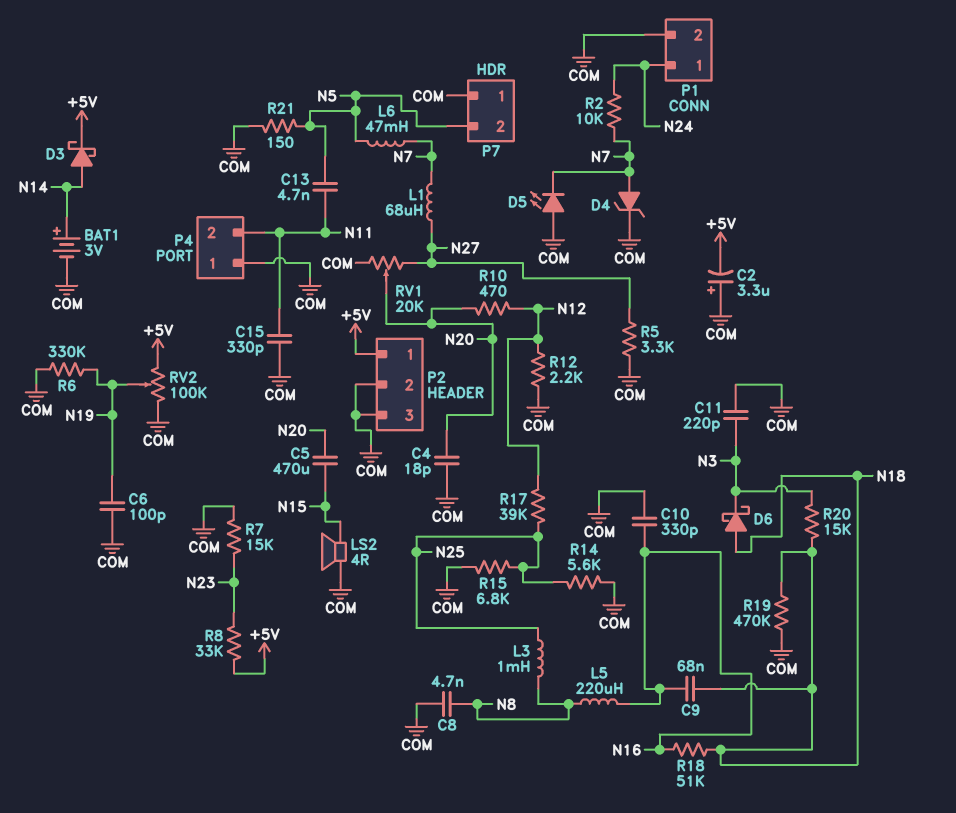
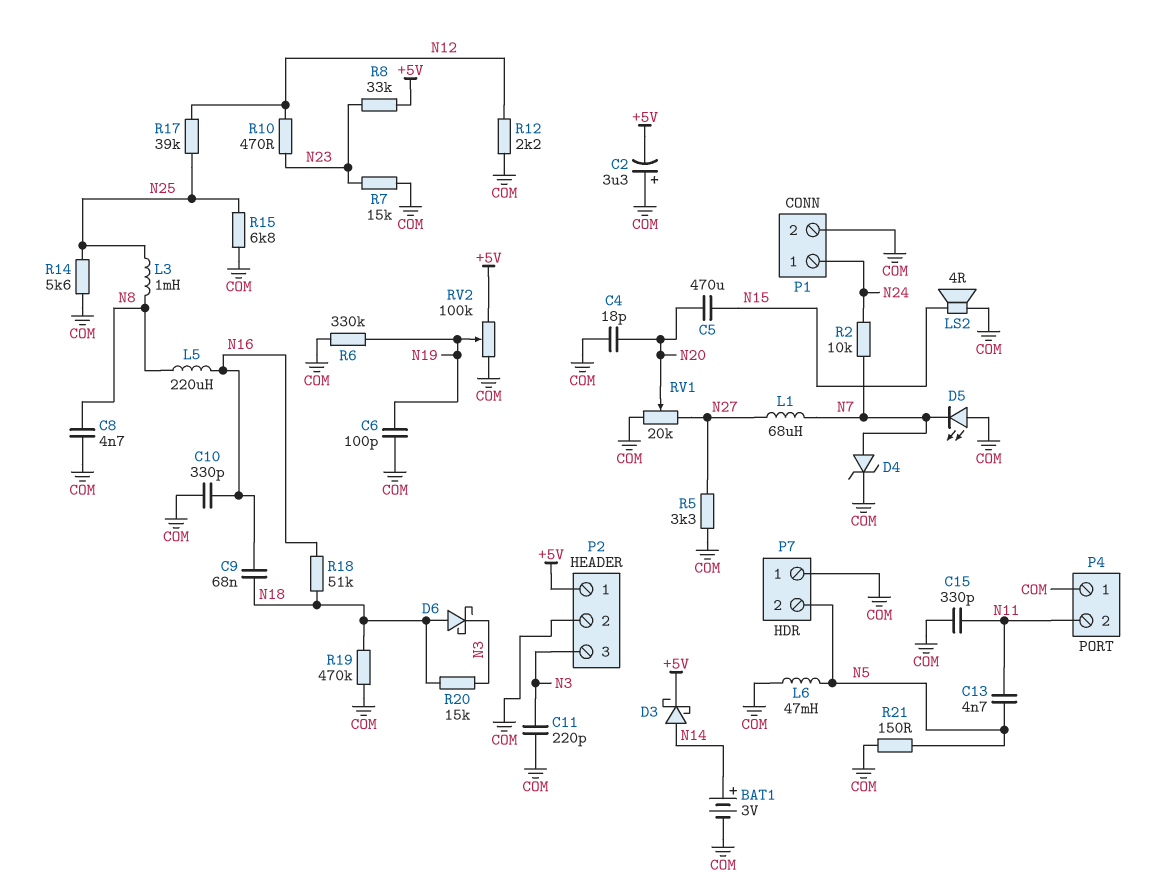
L6: 47mH (N5, N7) -> 47mH (COM, N5)
P2 pin 3: COM -> N3
R10: 470 (N12, N20) -> 470 (N12, N23)

